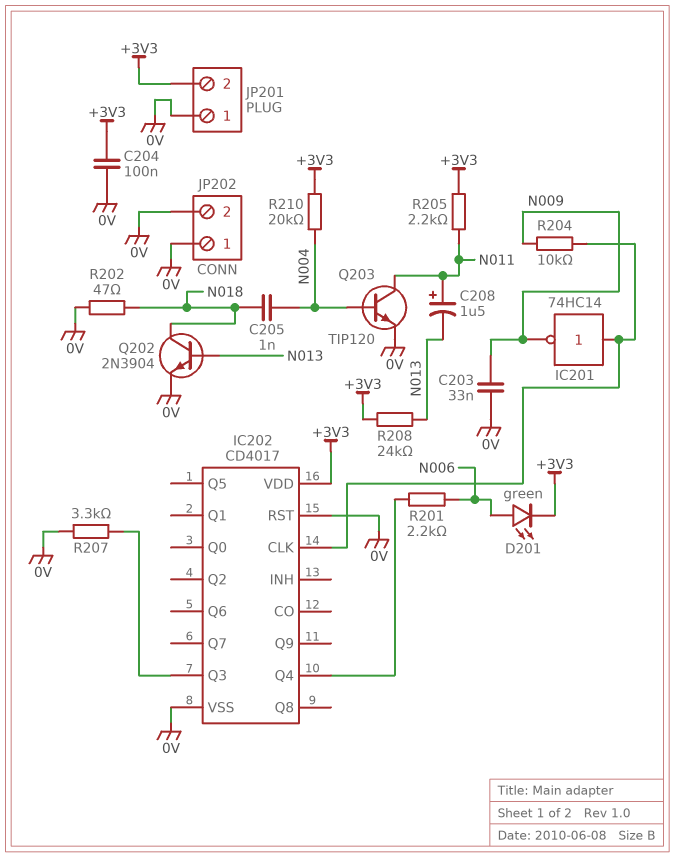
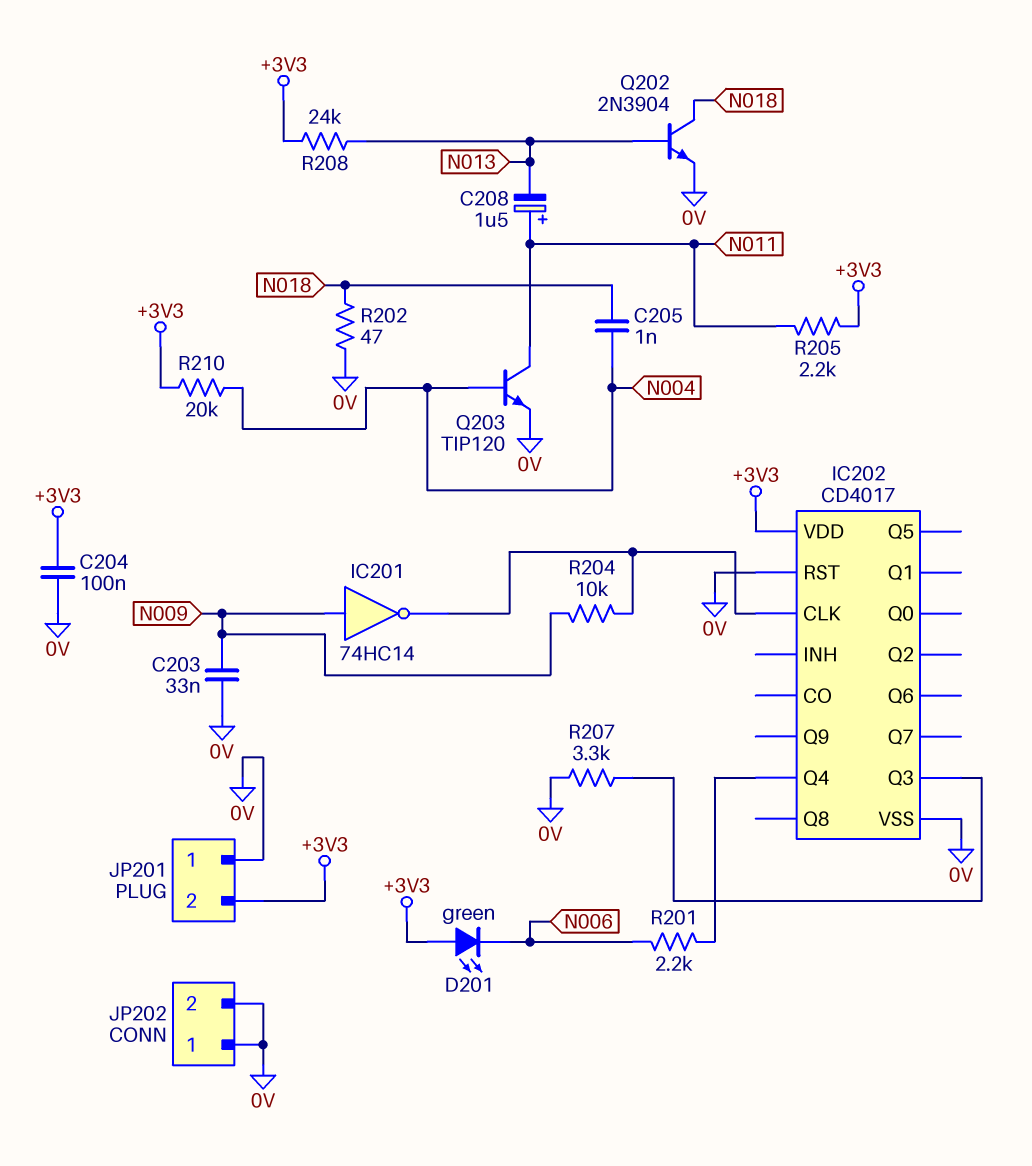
D201: LED green (A N006, K +3V3) -> LED green (A +3V3, K N006)
IC201: NOT 74HC14 (in IC202/CLK, out N009) -> NOT 74HC14 (in N009, out IC202/CLK)

